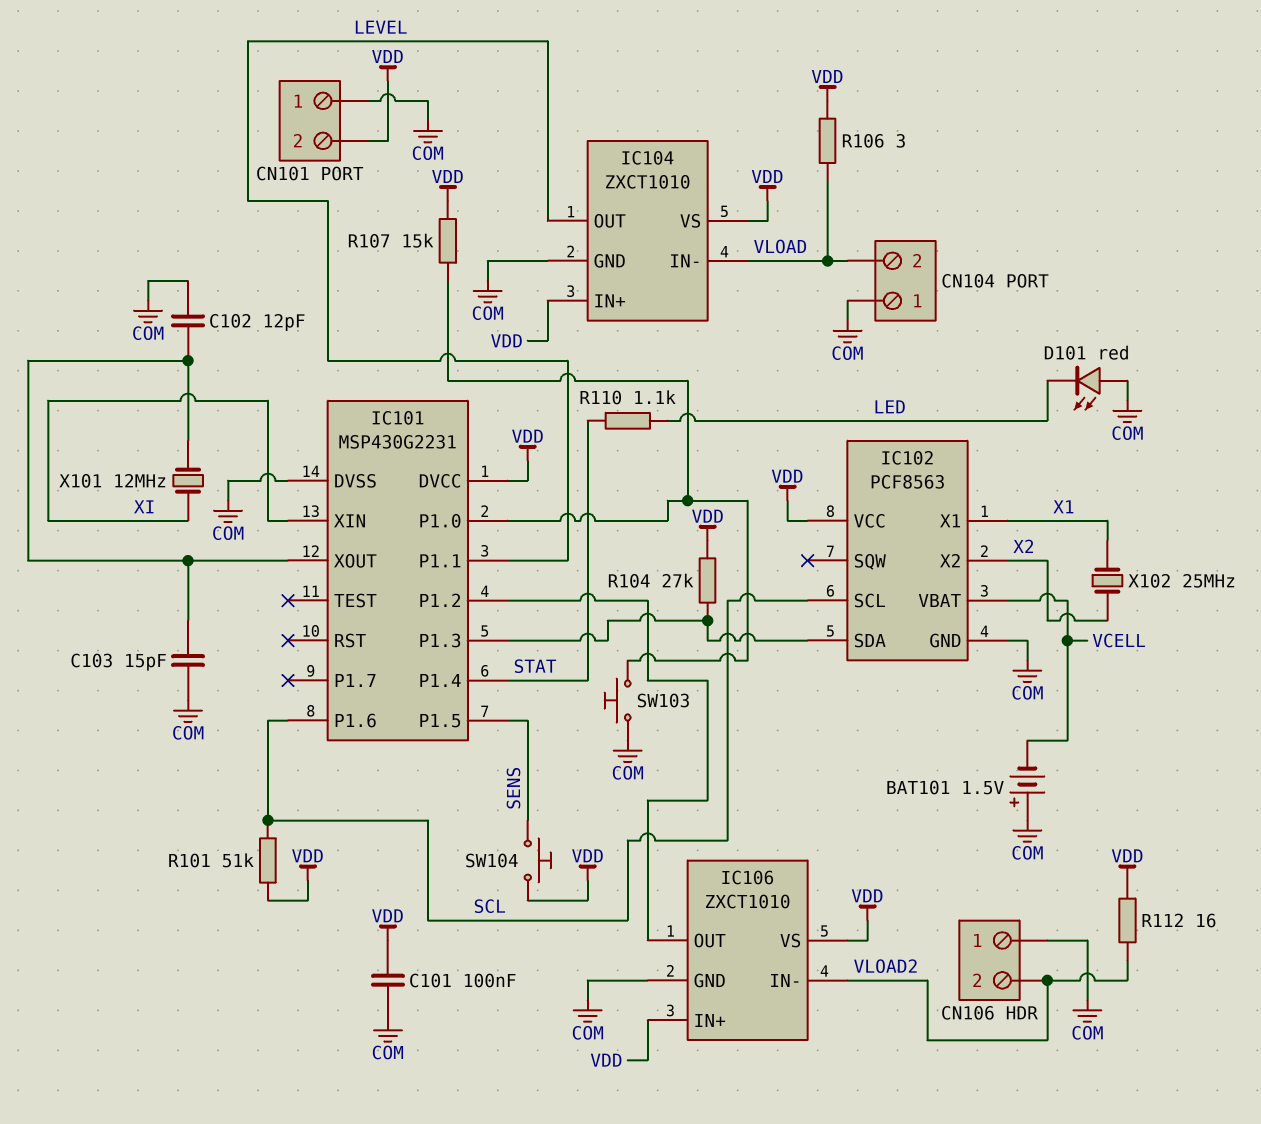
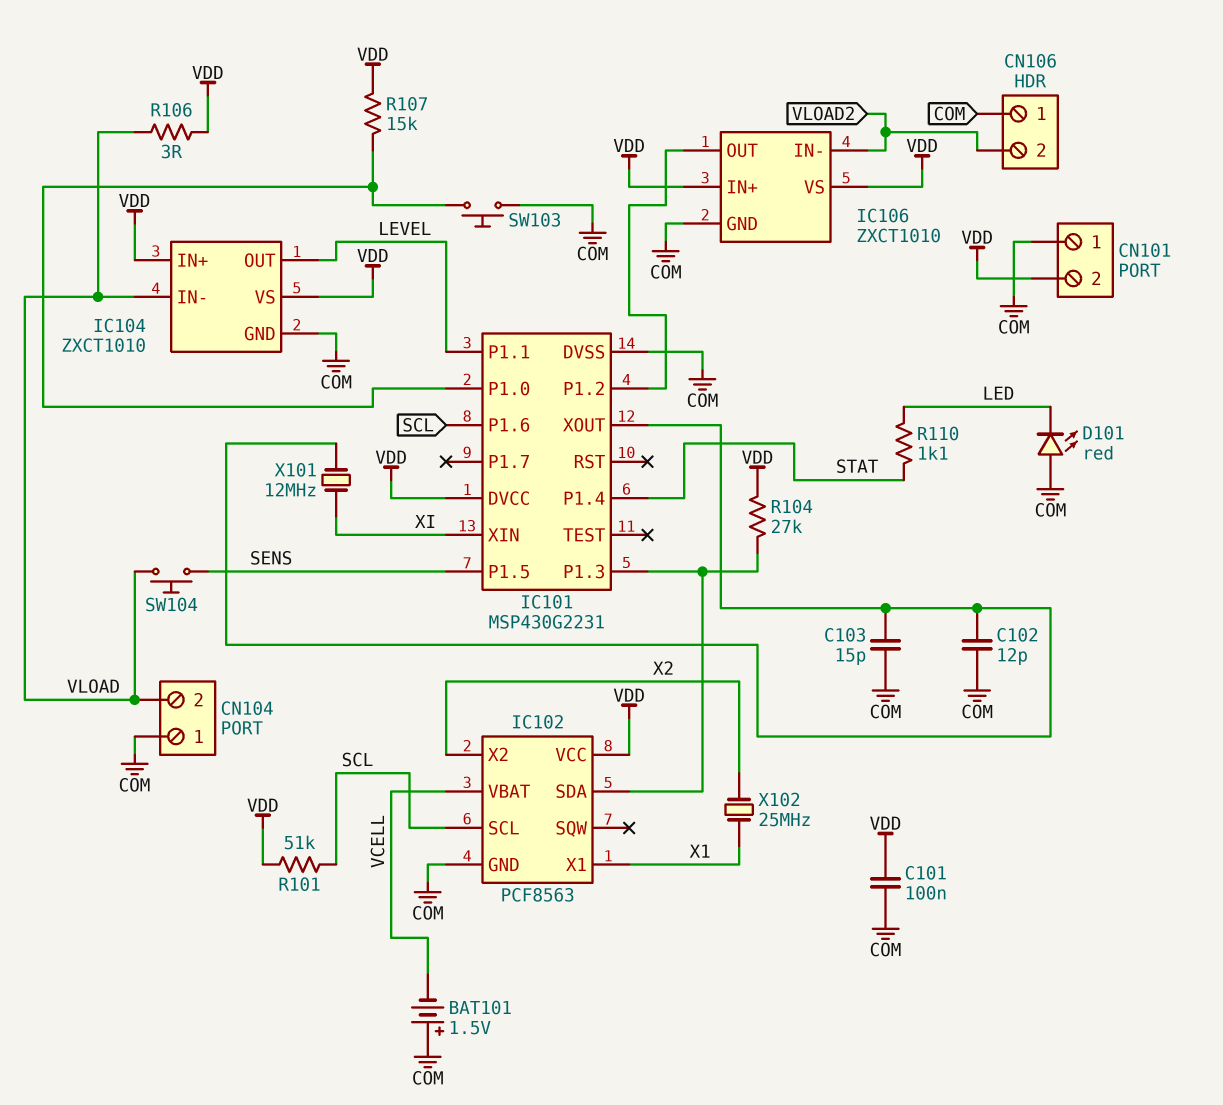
R112: 16 (VDD, VLOAD2) -> none
SW104: button (SENS, VDD) -> button (SENS, VLOAD)

